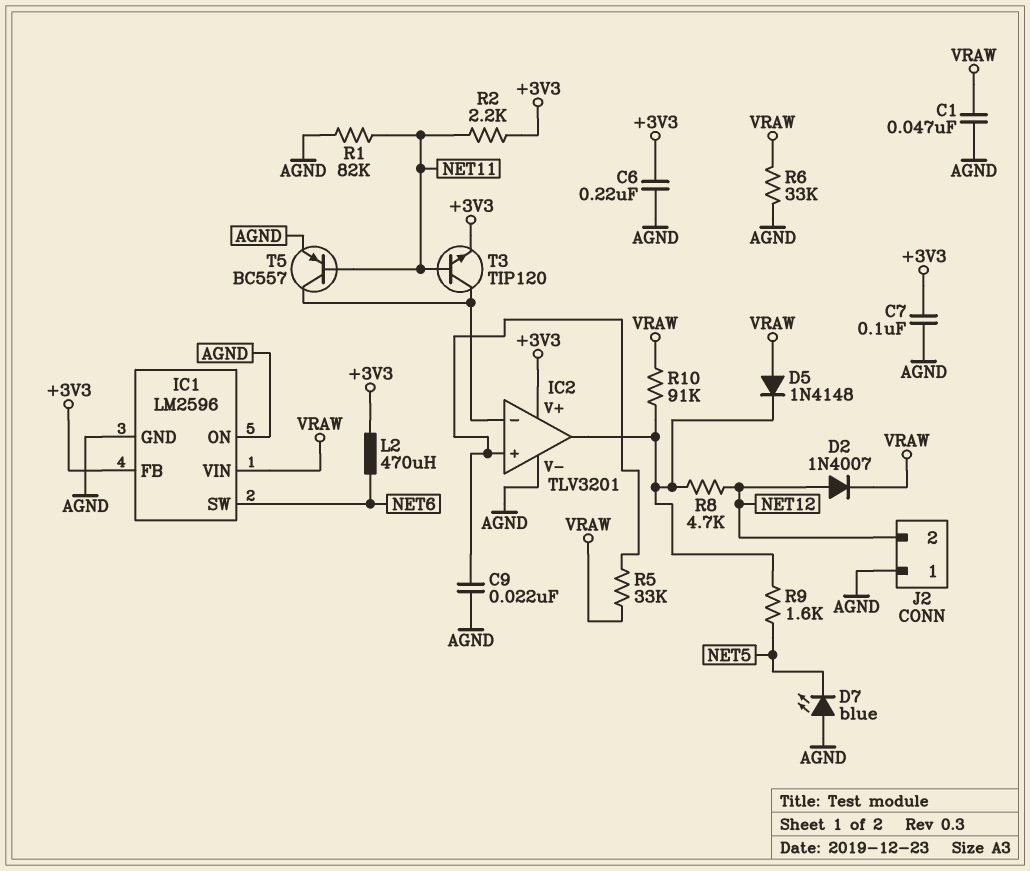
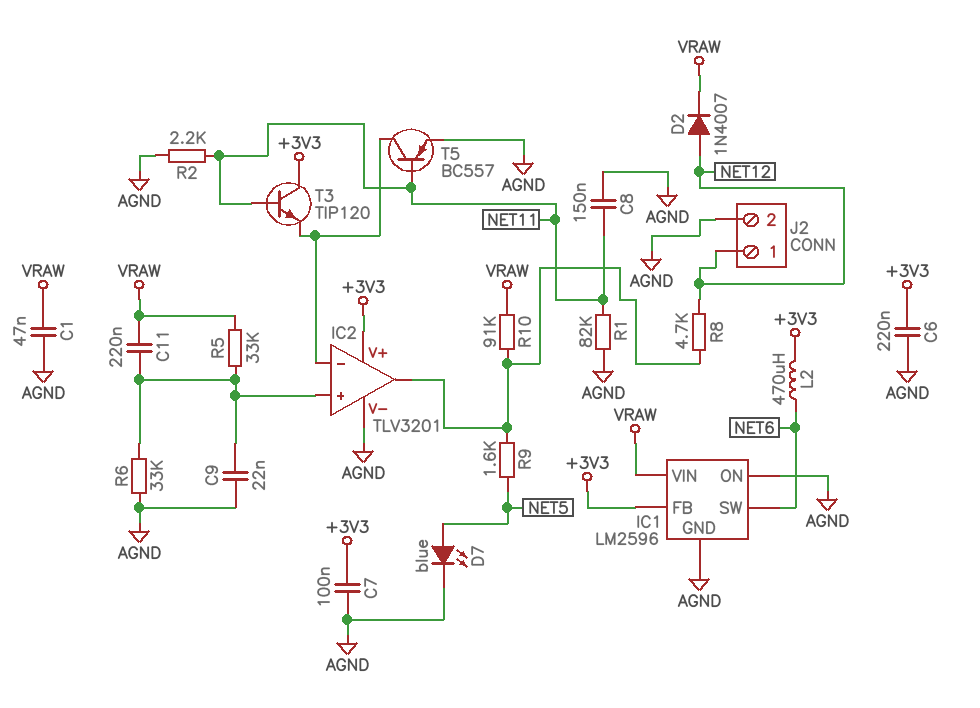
C8: none -> 150nF (AGND, NET11)
C11: none -> 220nF (IC2/in+, VRAW)
D5: diode 1N4148 (A VRAW, K IC2/out) -> none
D7: LED blue (A AGND, K NET5) -> LED blue (A NET5, K AGND)
J2 pin 1: AGND -> NET12
J2 pin 2: NET12 -> AGND
R2: 2.2k (+3V3, NET11) -> 2.2k (AGND, NET11)
R6: 33k (AGND, VRAW) -> 33k (AGND, IC2/in+)
T3: NPN TIP120 (B NET11, C IC2/in-, E +3V3) -> NPN TIP120 (B NET11, C +3V3, E IC2/in-)

